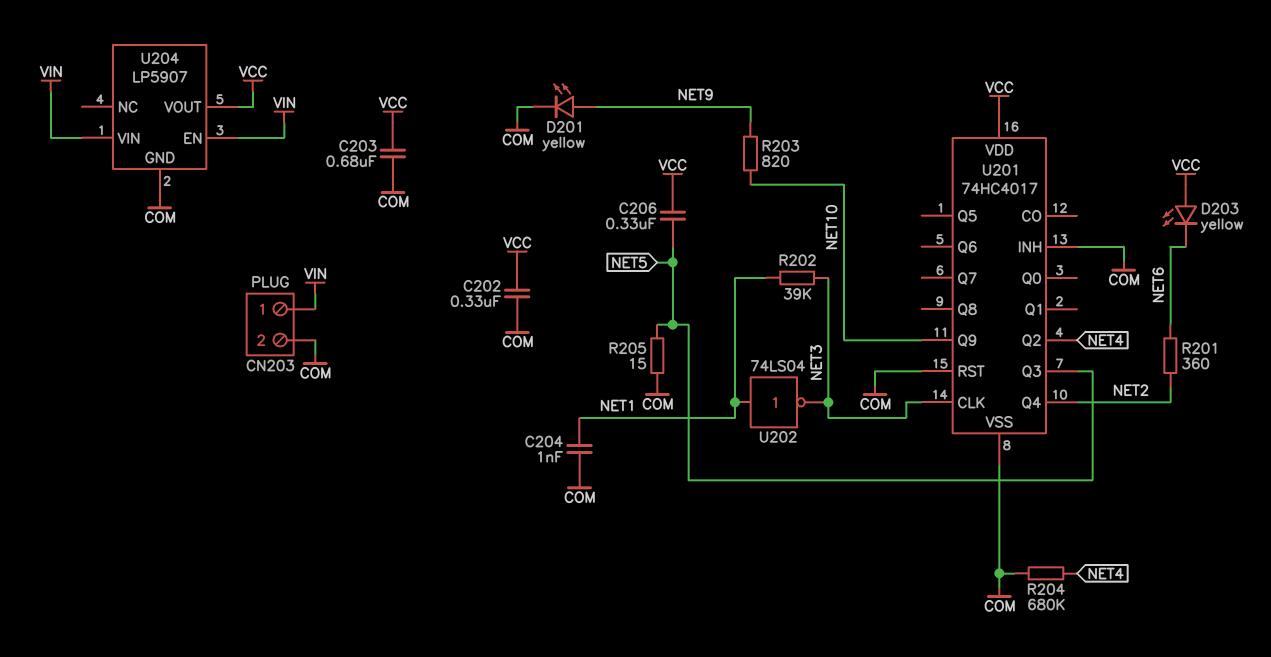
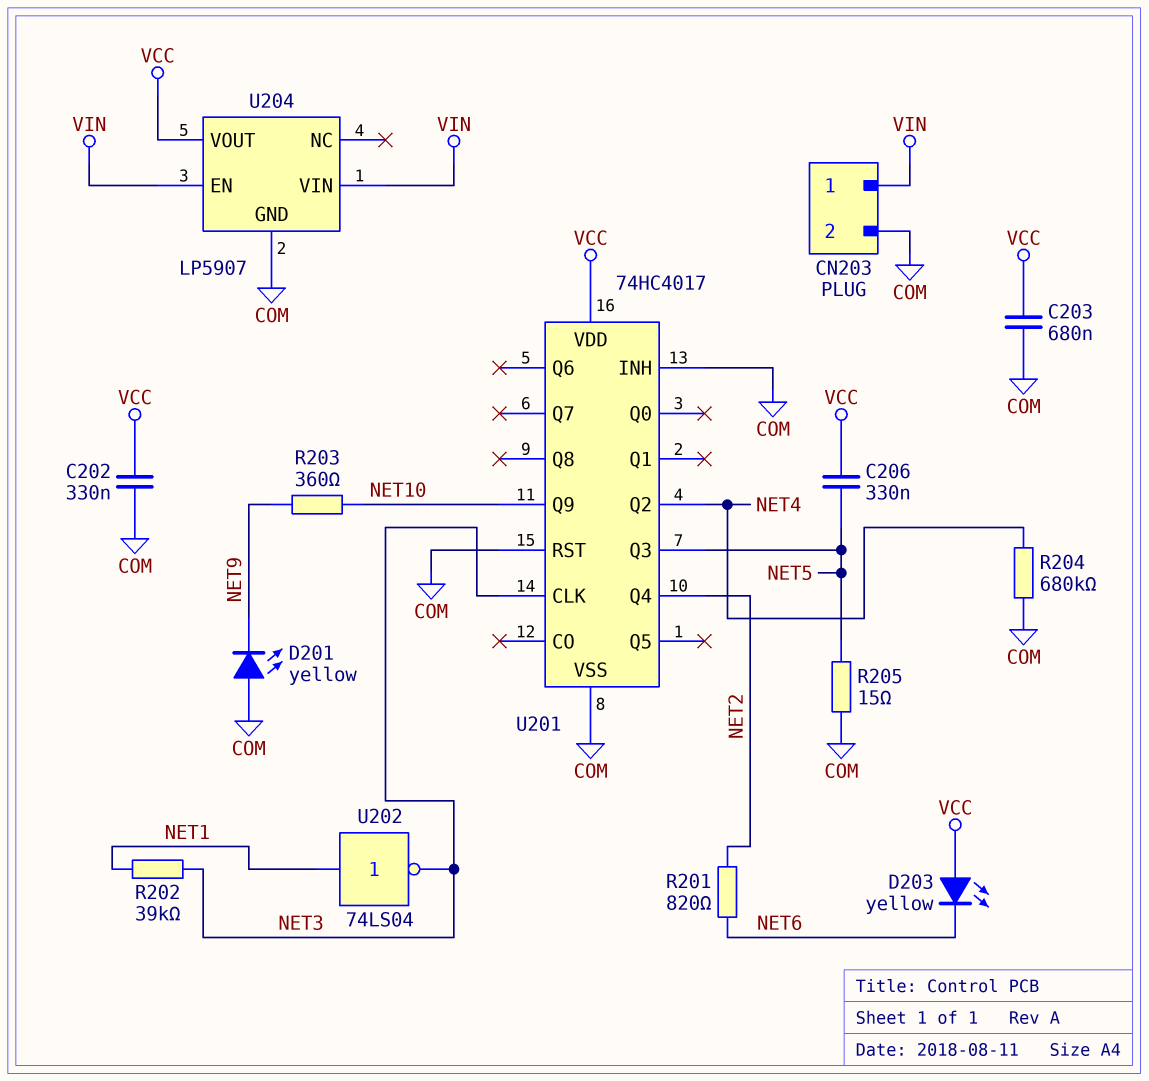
C204: 1nF (COM, NET1) -> none
D201: LED yellow (A NET9, K COM) -> LED yellow (A COM, K NET9)
R201: 360 (NET2, NET6) -> 820 (NET2, NET6)
R203: 820 (NET9, NET10) -> 360 (NET9, NET10)

